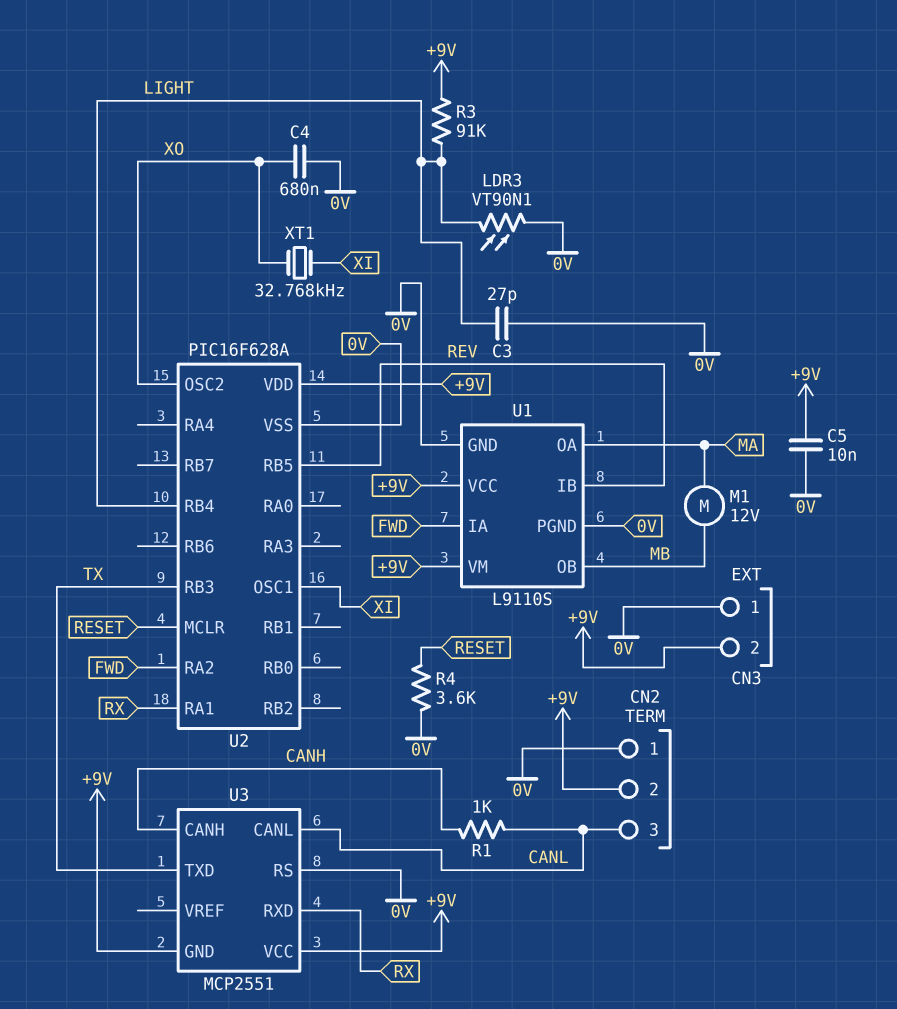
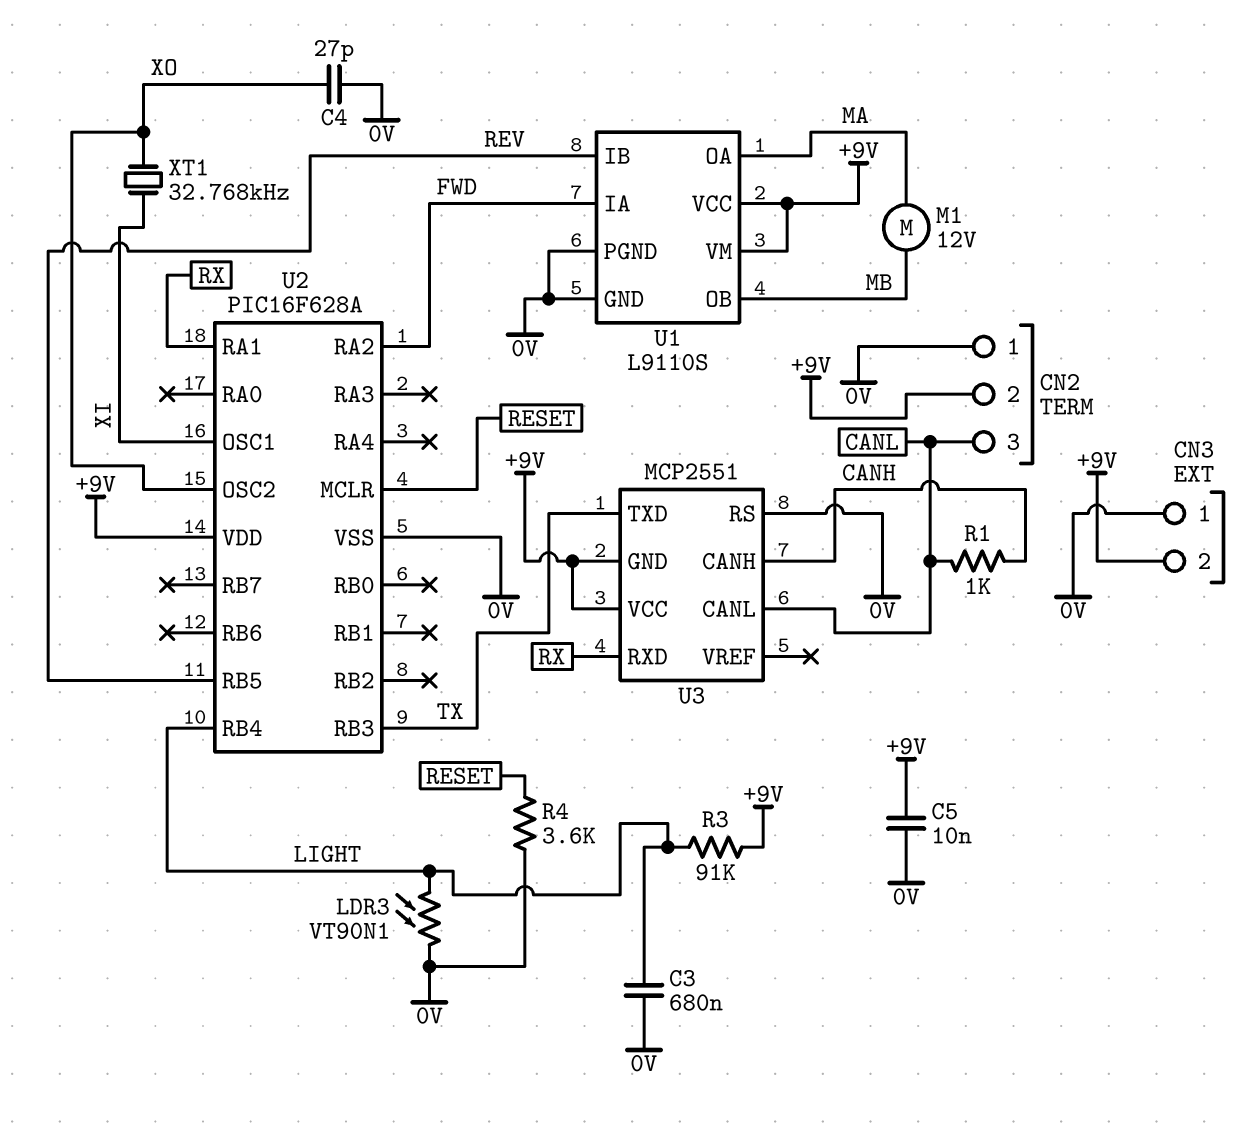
C3: 27pF (0V, LIGHT) -> 680nF (0V, LIGHT)
C4: 680nF (0V, XO) -> 27pF (0V, XO)

